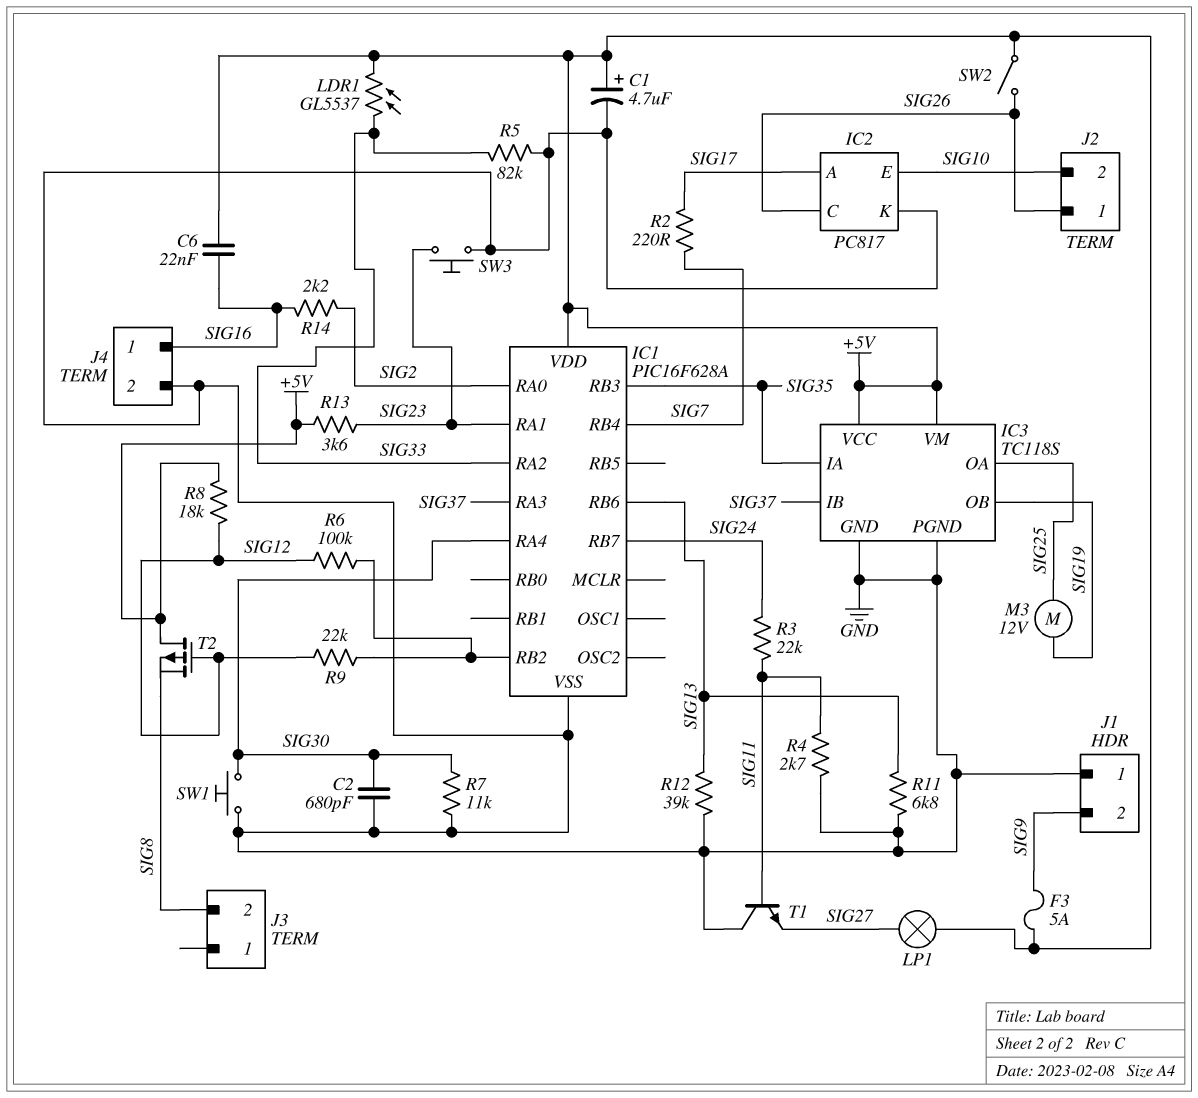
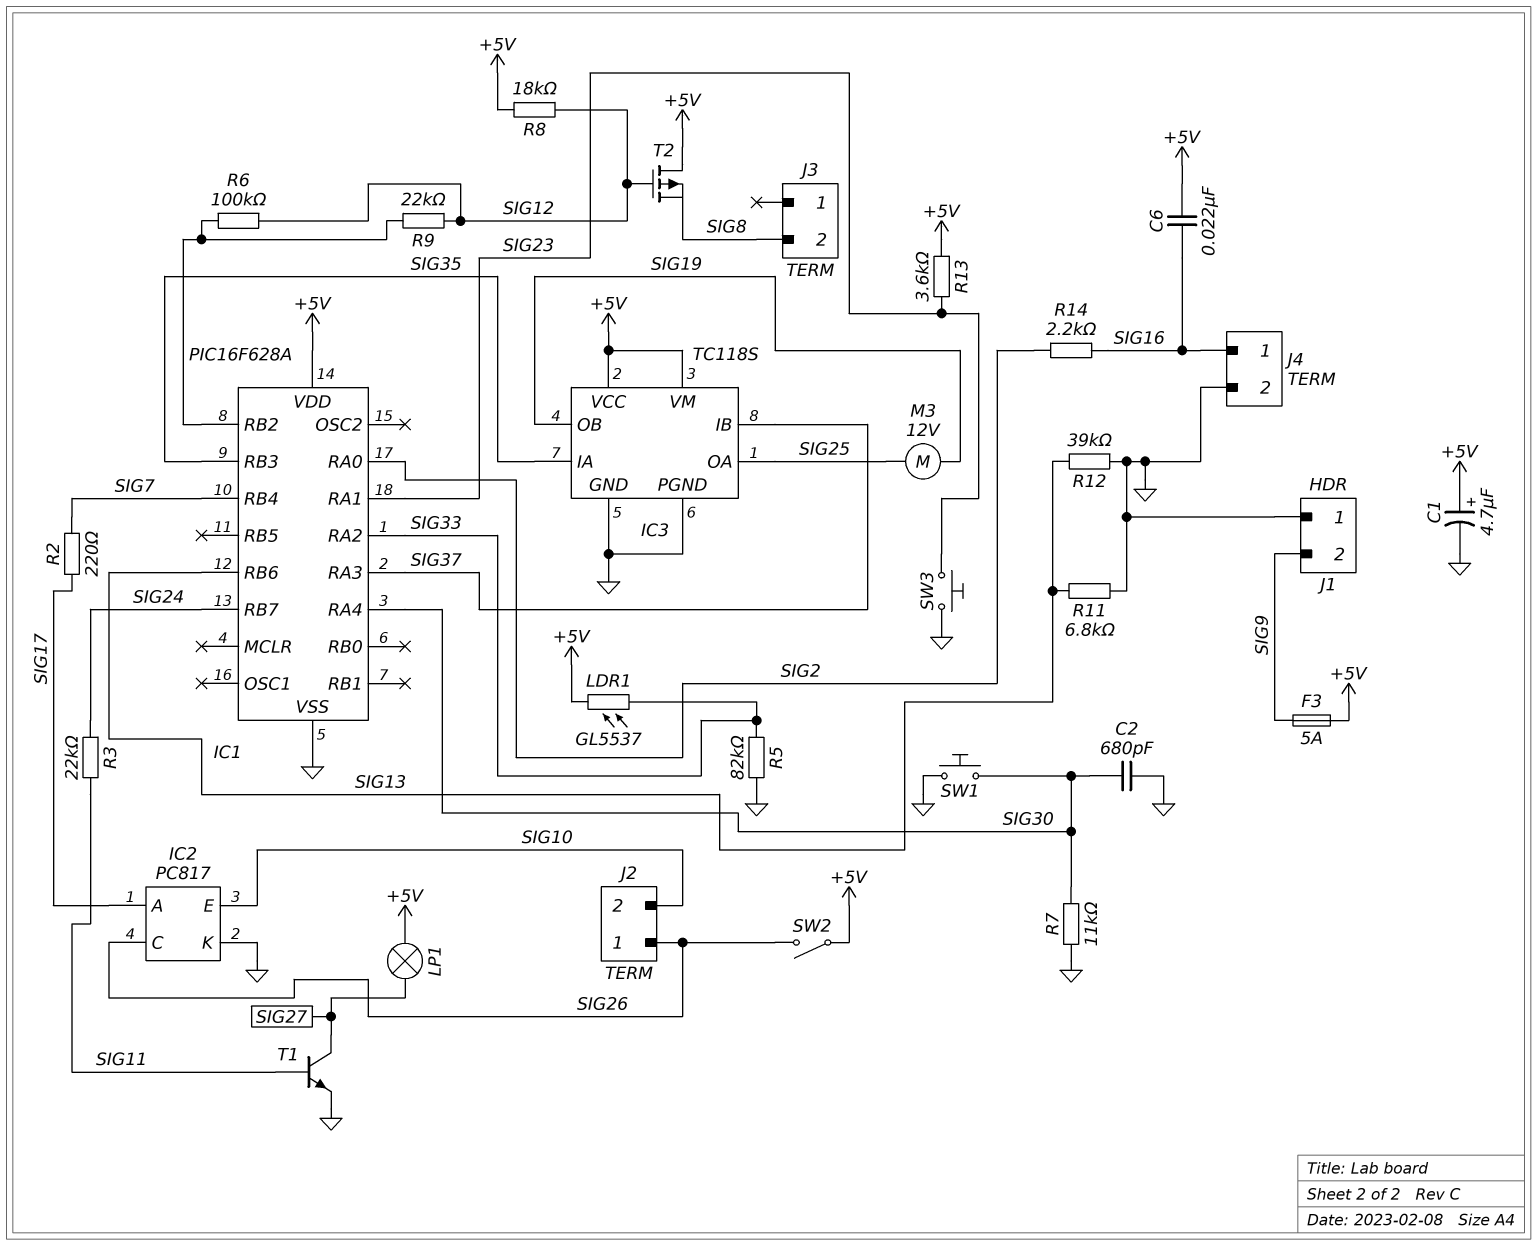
R4: 2.7k (GND, SIG11) -> none
T1: NPN (B SIG11, C GND, E SIG27) -> NPN (B SIG11, C SIG27, E GND)

